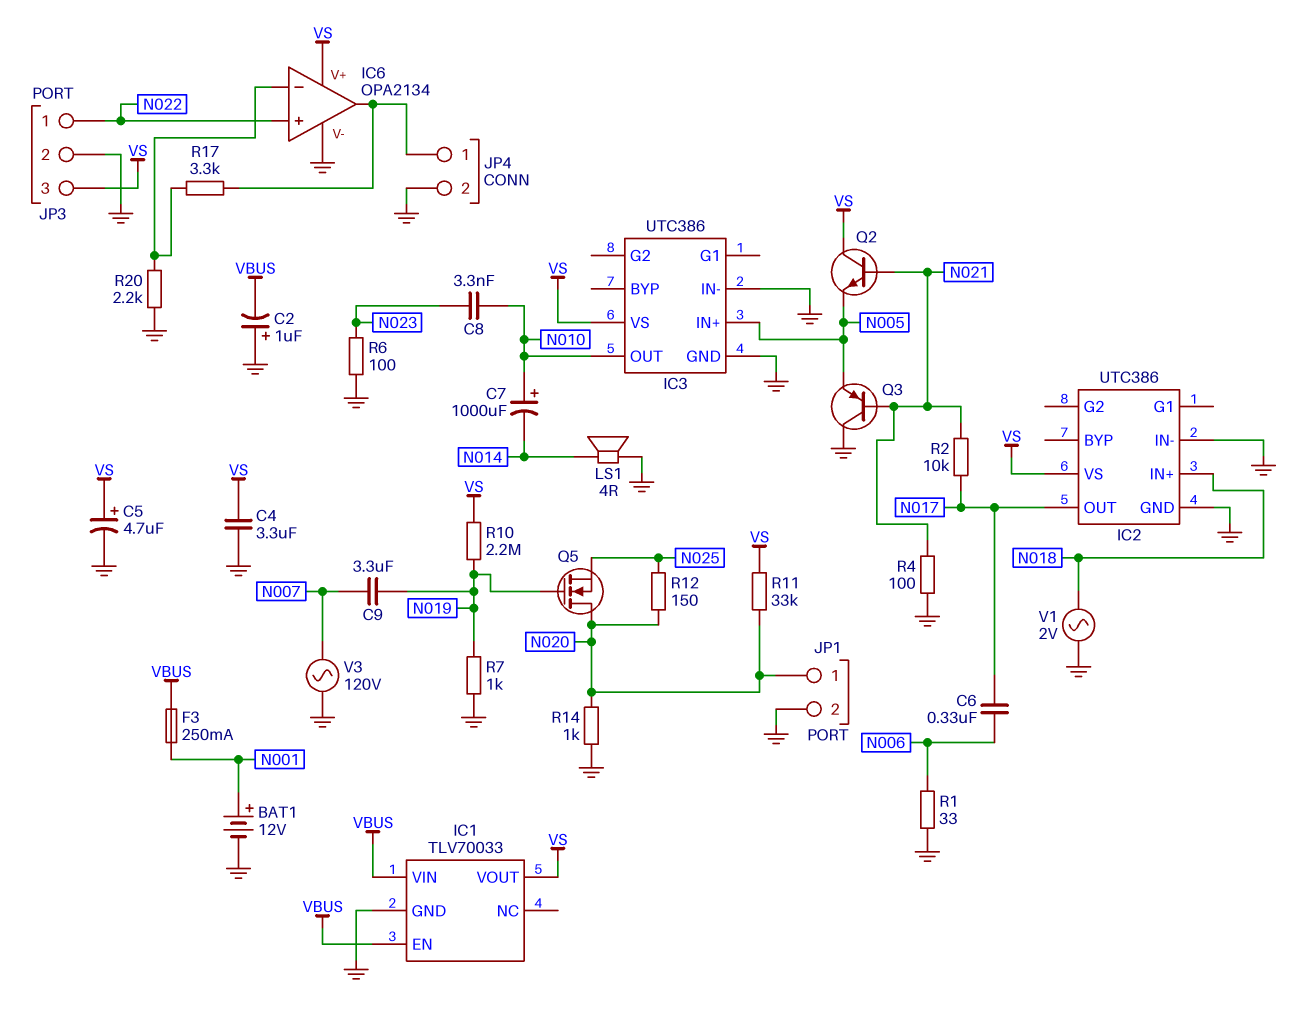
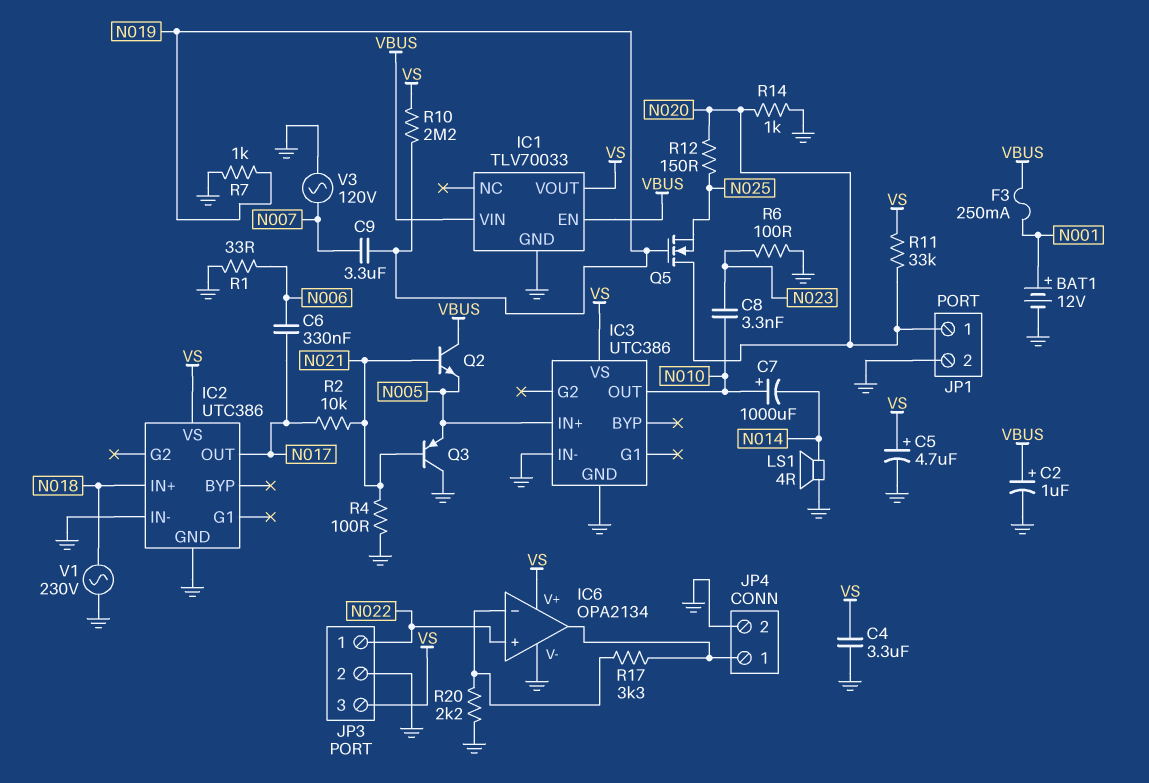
C2: 1uF (plus GND, minus VBUS) -> 1uF (plus VBUS, minus GND)
Q2: NPN (B N021, C VS, E N005) -> NPN (B N021, C VBUS, E N005)
V1: AC 2V (GND, N018) -> AC 230V (GND, N018)

